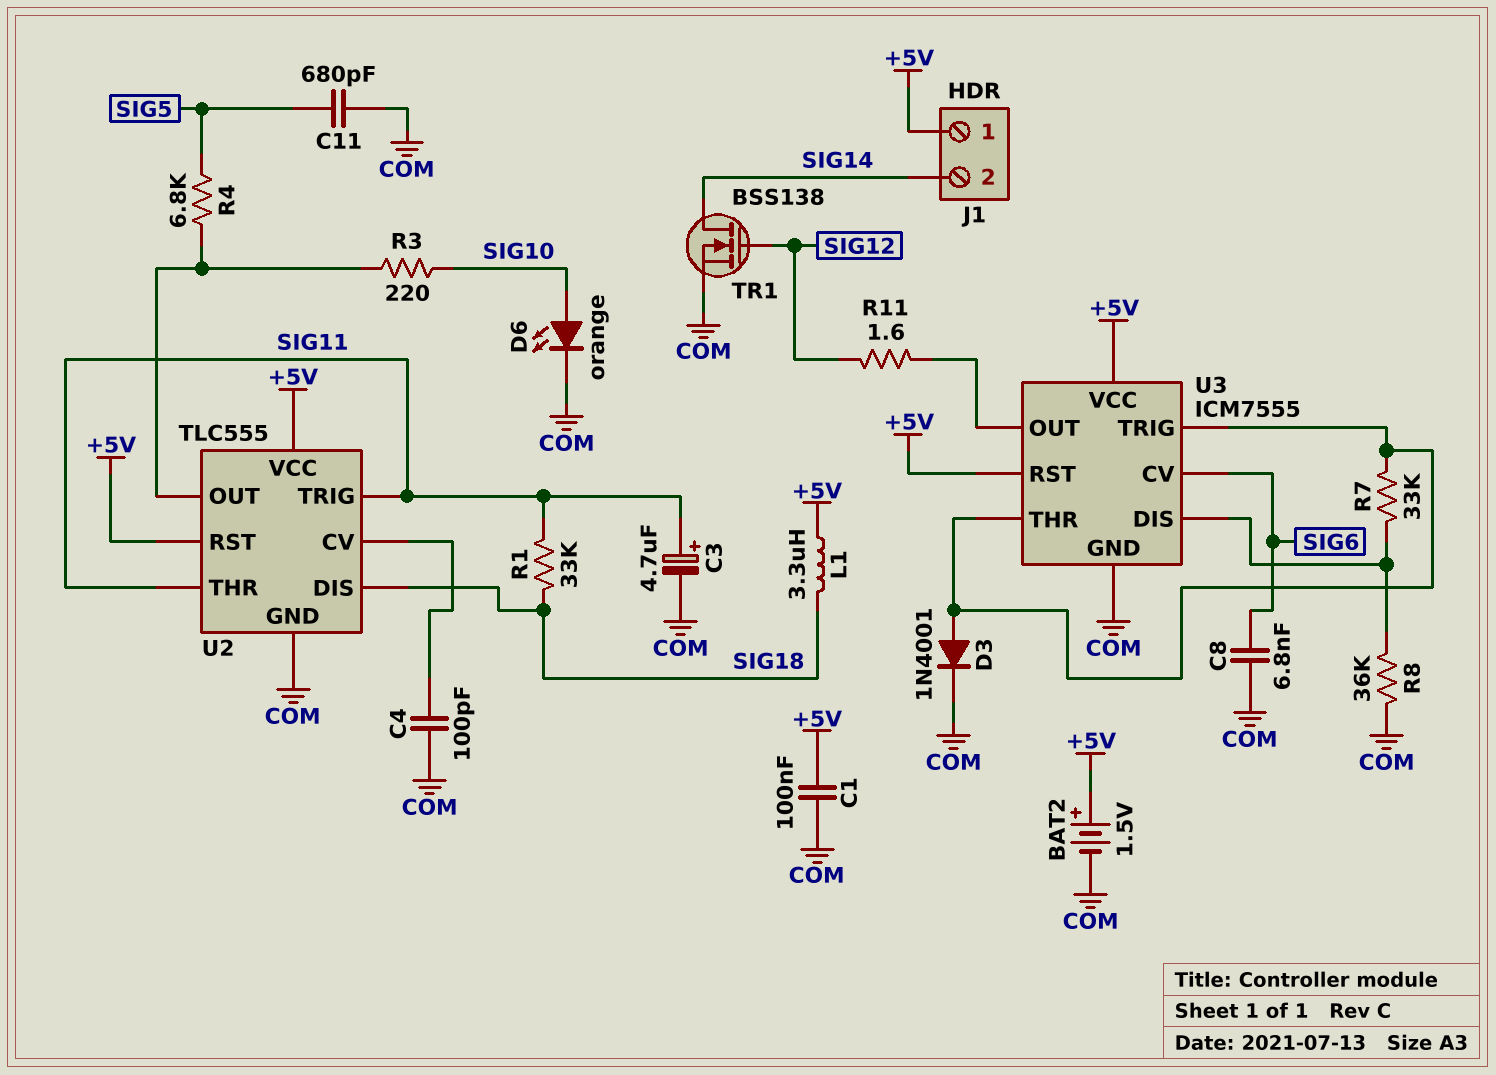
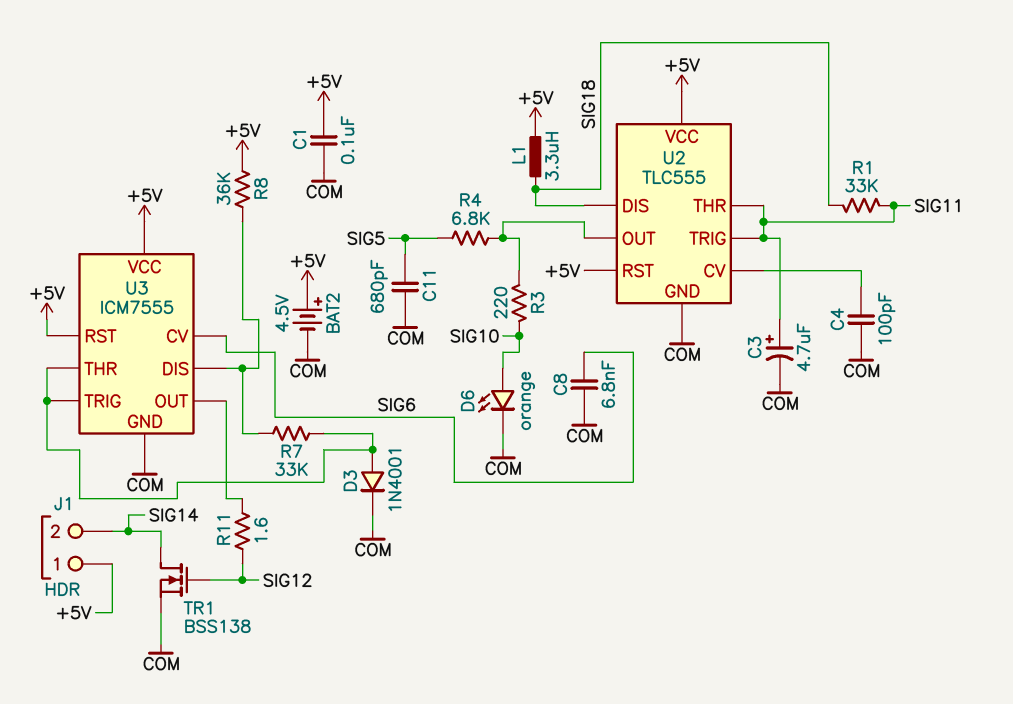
BAT2: 1.5V (plus +5V, minus COM) -> 4.5V (plus +5V, minus COM)
R8: 36k (COM, U3/DIS) -> 36k (+5V, U3/DIS)

